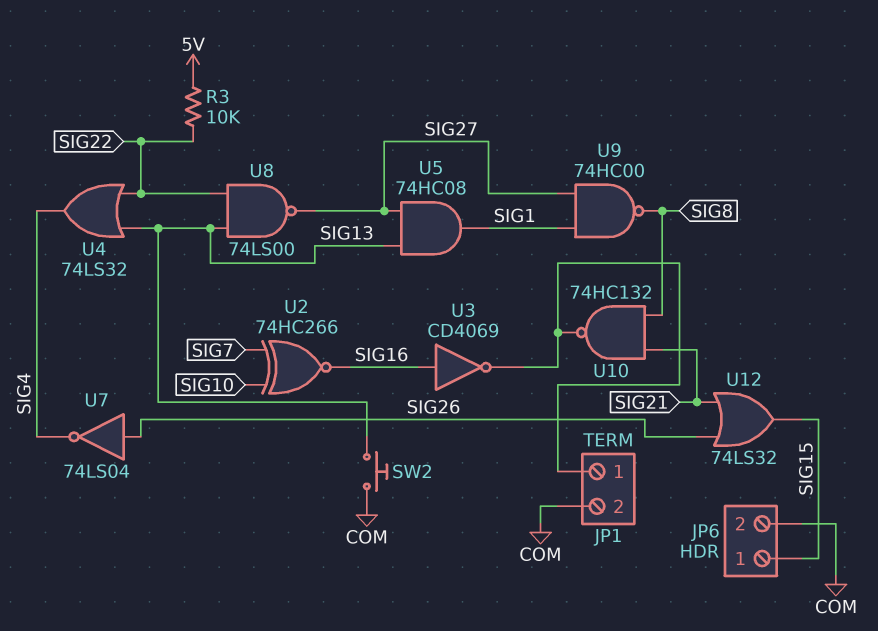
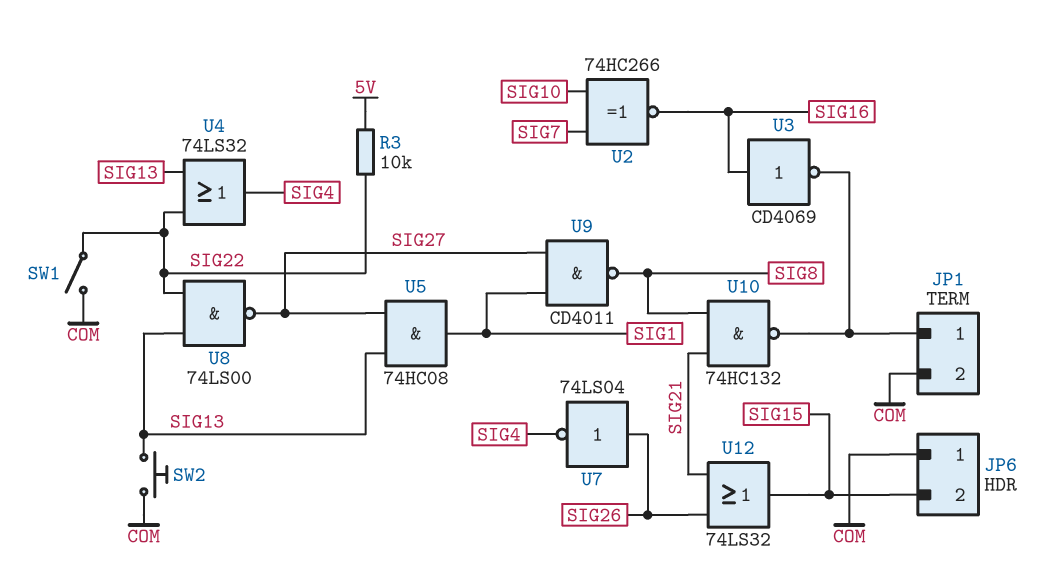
JP6 pin 1: SIG15 -> COM
JP6 pin 2: COM -> SIG15
SW1: none -> switch (COM, SIG22)
U9: NAND 74HC00 (in SIG1, in SIG27, out SIG8) -> NAND CD4011 (in SIG1, in SIG27, out SIG8)

